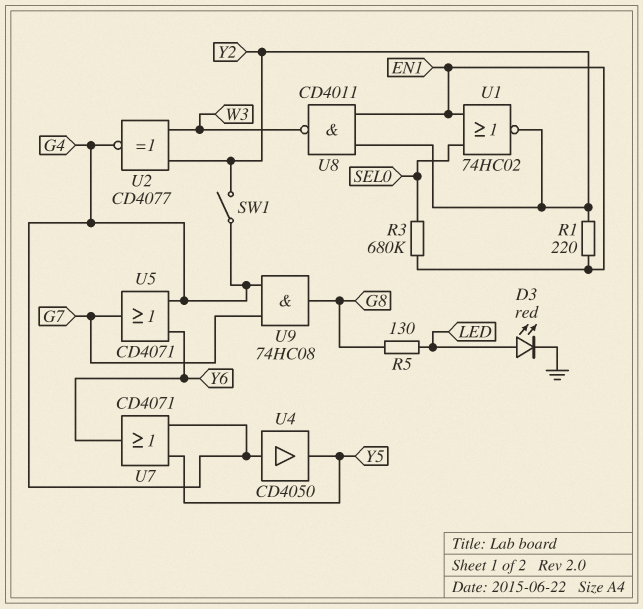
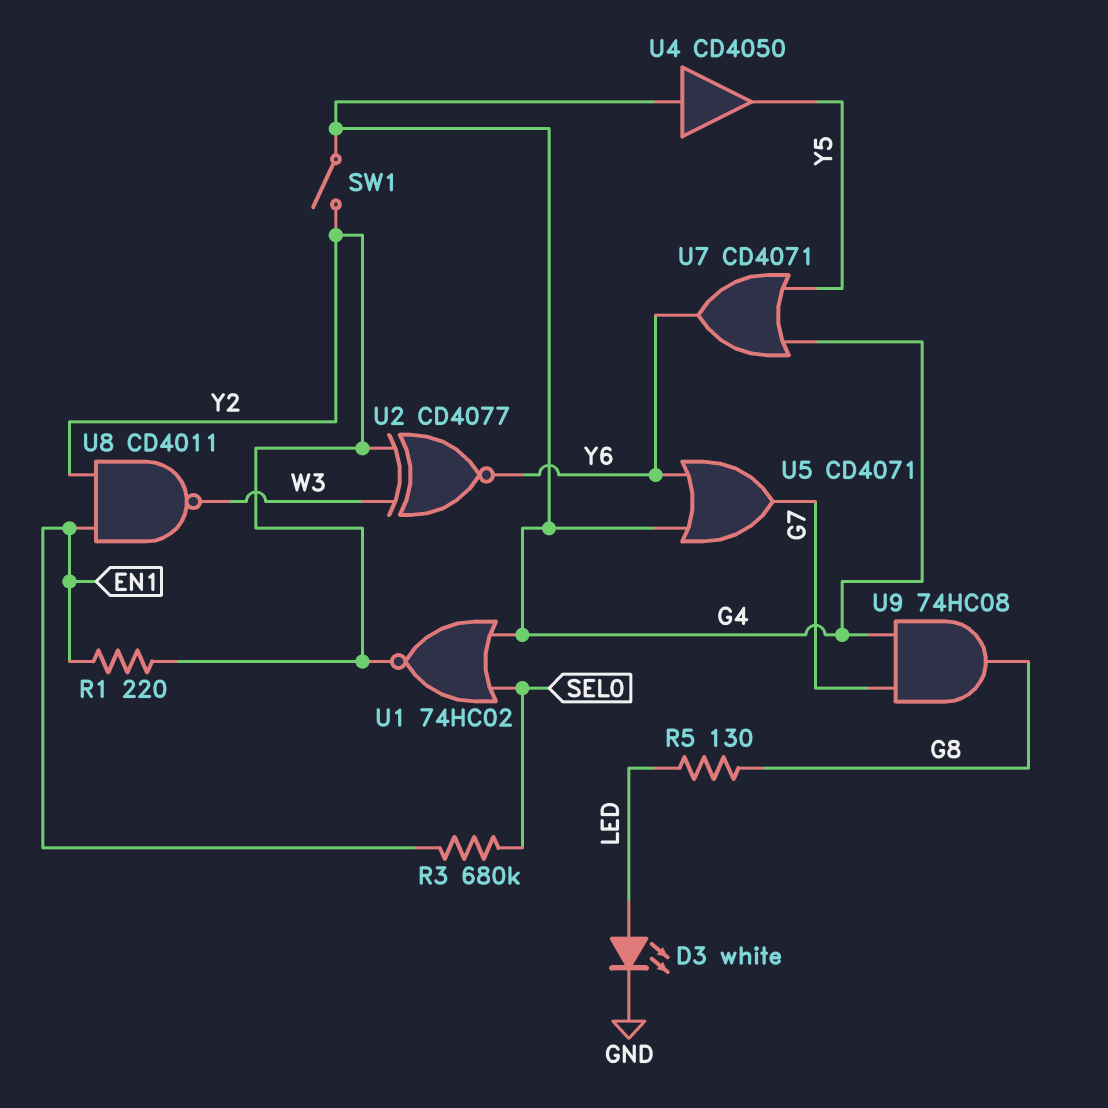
D3: LED red (A LED, K GND) -> LED white (A LED, K GND)
U1: NOR 74HC02 (in EN1, in SEL0, out Y2) -> NOR 74HC02 (in G4, in SEL0, out Y2)
U2: XNOR CD4077 (in W3, in Y2, out G4) -> XNOR CD4077 (in W3, in Y2, out Y6)

